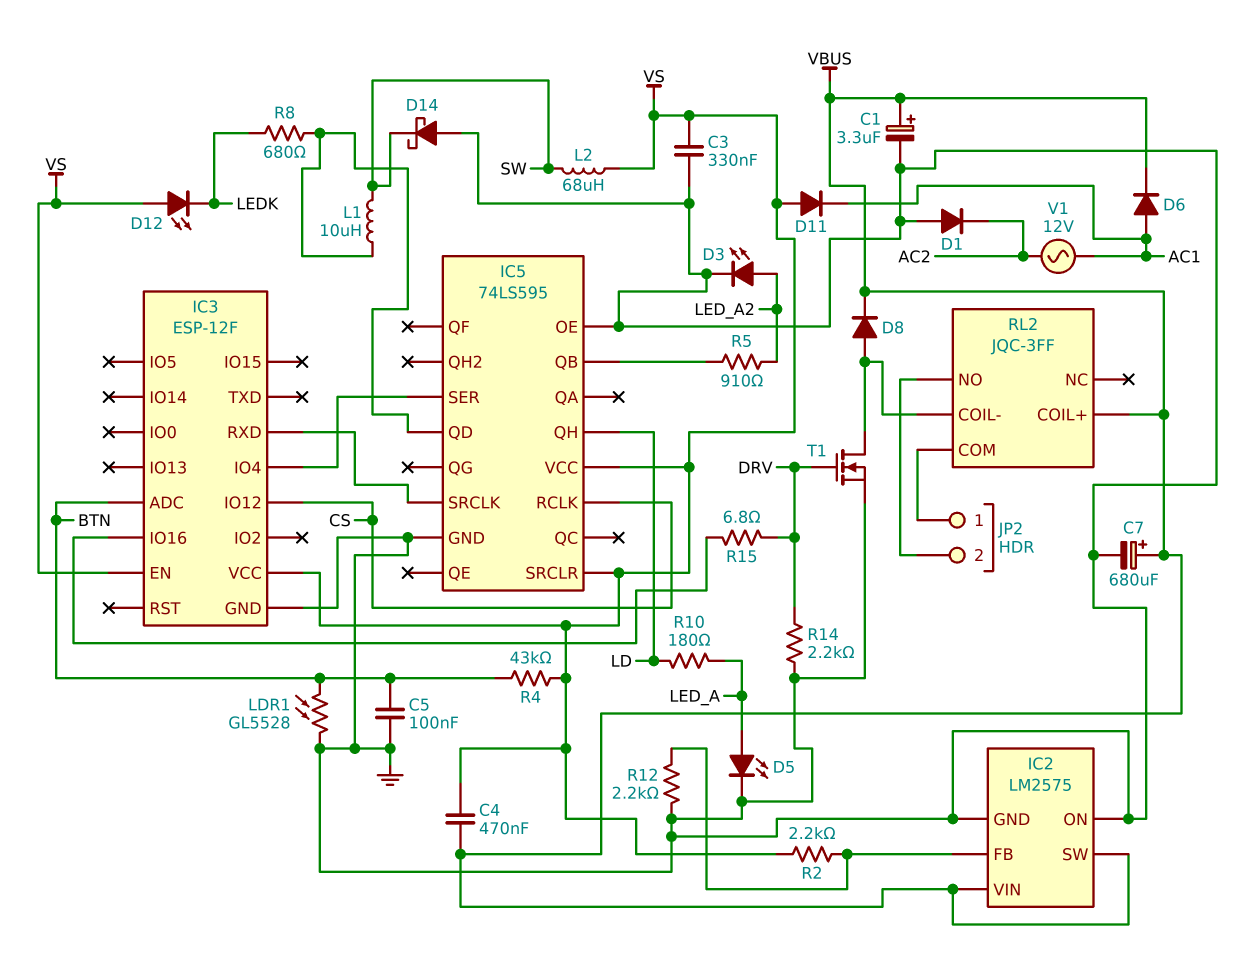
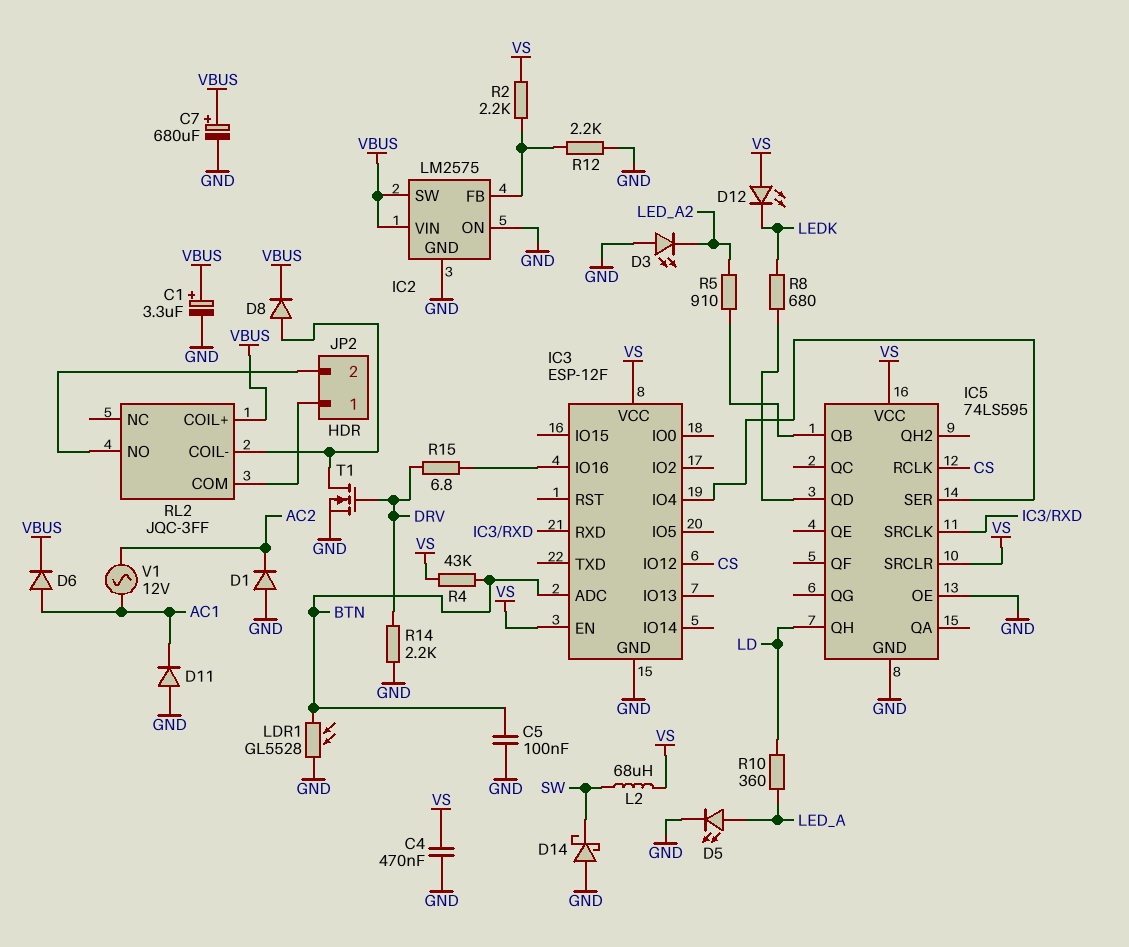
C3: 330nF (GND, VS) -> none
C4: 470nF (VBUS, VS) -> 470nF (GND, VS)
D3: LED (A LED_A2, K GND) -> LED (A GND, K LED_A2)
D11: diode (A VS, K AC1) -> diode (A GND, K AC1)
L1: 10uH (IC5/QD, SW) -> none
R10: 180 (LD, LED_A) -> 360 (LD, LED_A)

